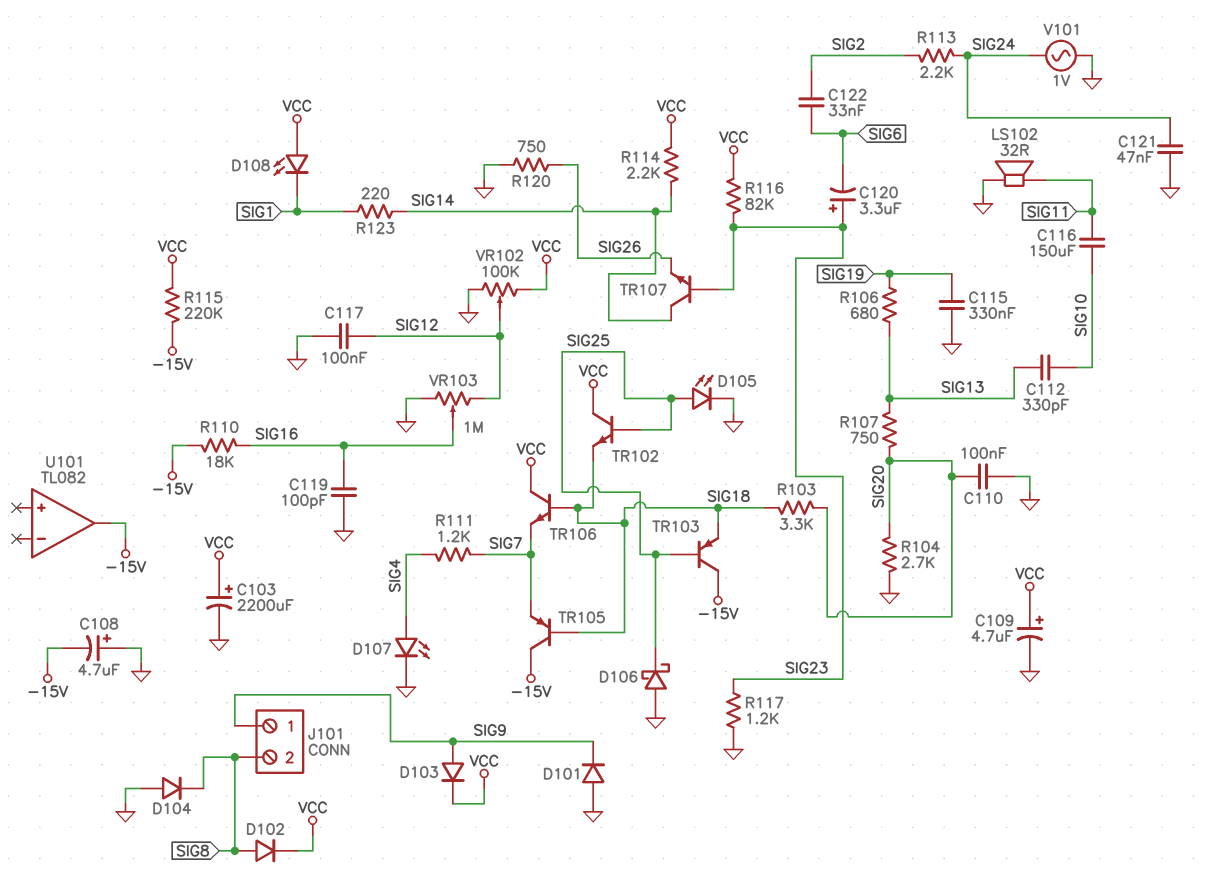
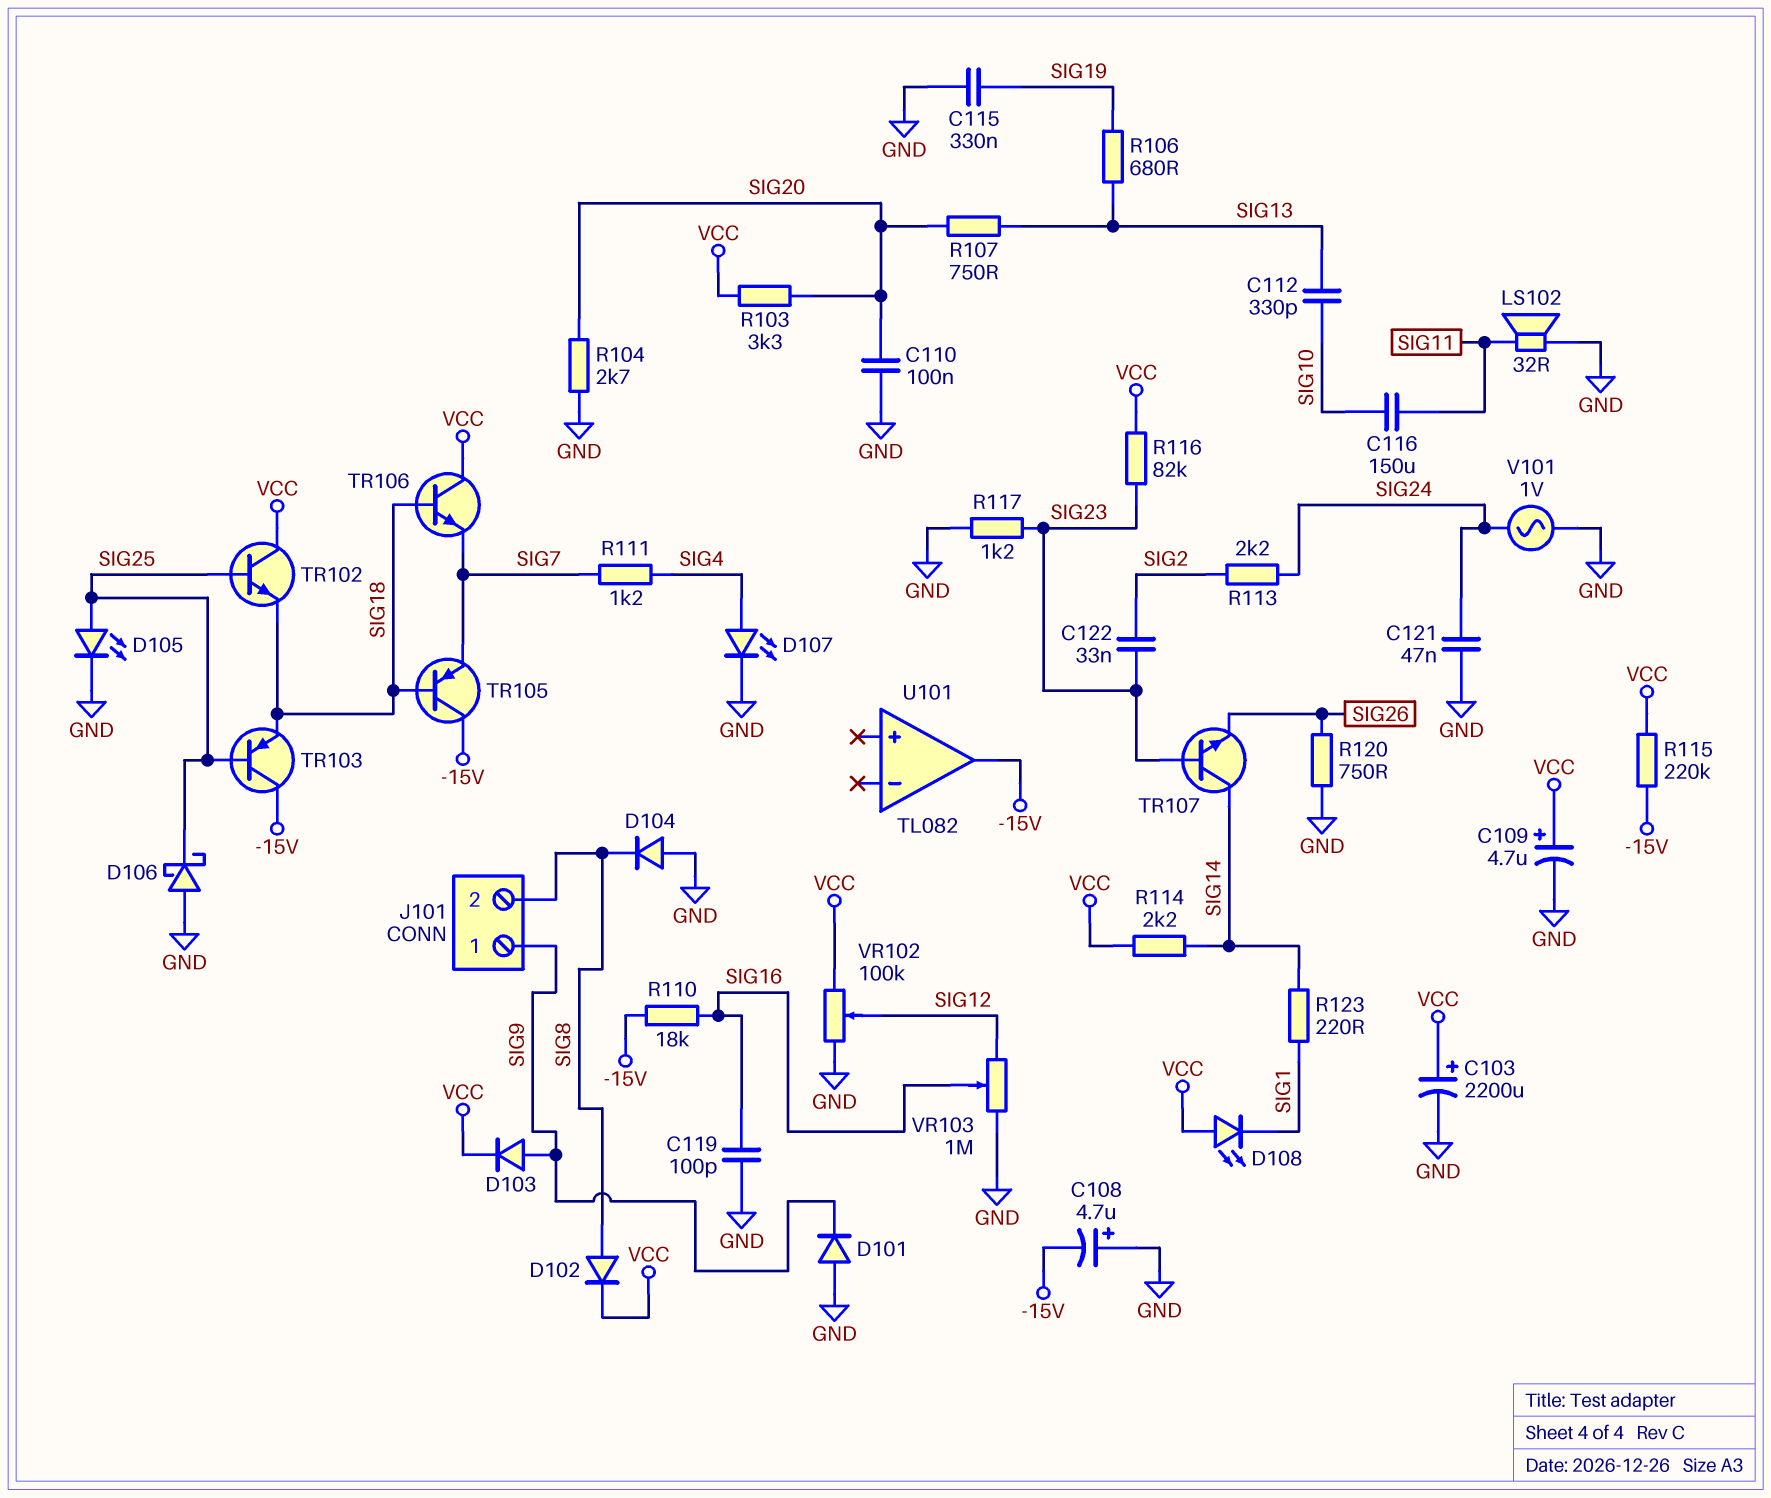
C117: 100nF (GND, SIG12) -> none
C120: 3.3uF (plus SIG23, minus SIG6) -> none
C122: 33nF (SIG2, SIG6) -> 33nF (SIG2, SIG23)
R103: 3.3k (SIG18, SIG20) -> 3.3k (SIG20, VCC)

